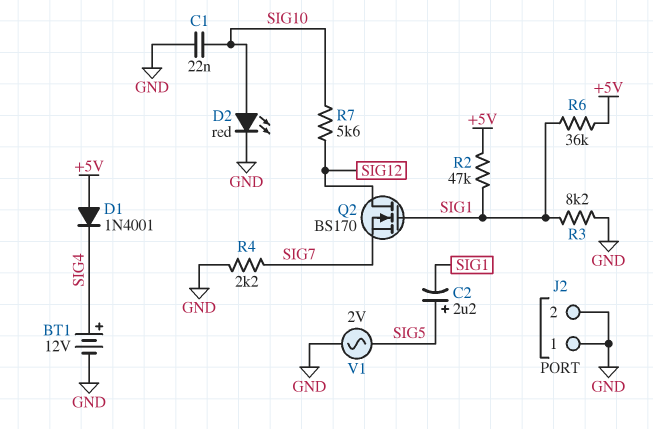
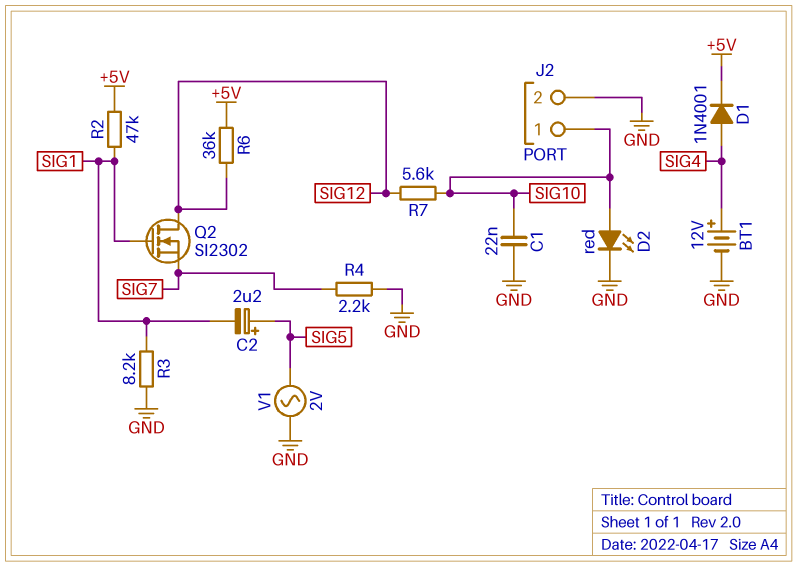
D1: diode 1N4001 (A +5V, K SIG4) -> diode 1N4001 (A SIG4, K +5V)
J2 pin 1: GND -> SIG10
Q2: NMOS BS170 (G SIG1, D SIG12, S SIG7) -> NMOS SI2302 (G SIG1, D SIG12, S SIG7)
R6: 36k (+5V, SIG1) -> 36k (+5V, SIG12)

